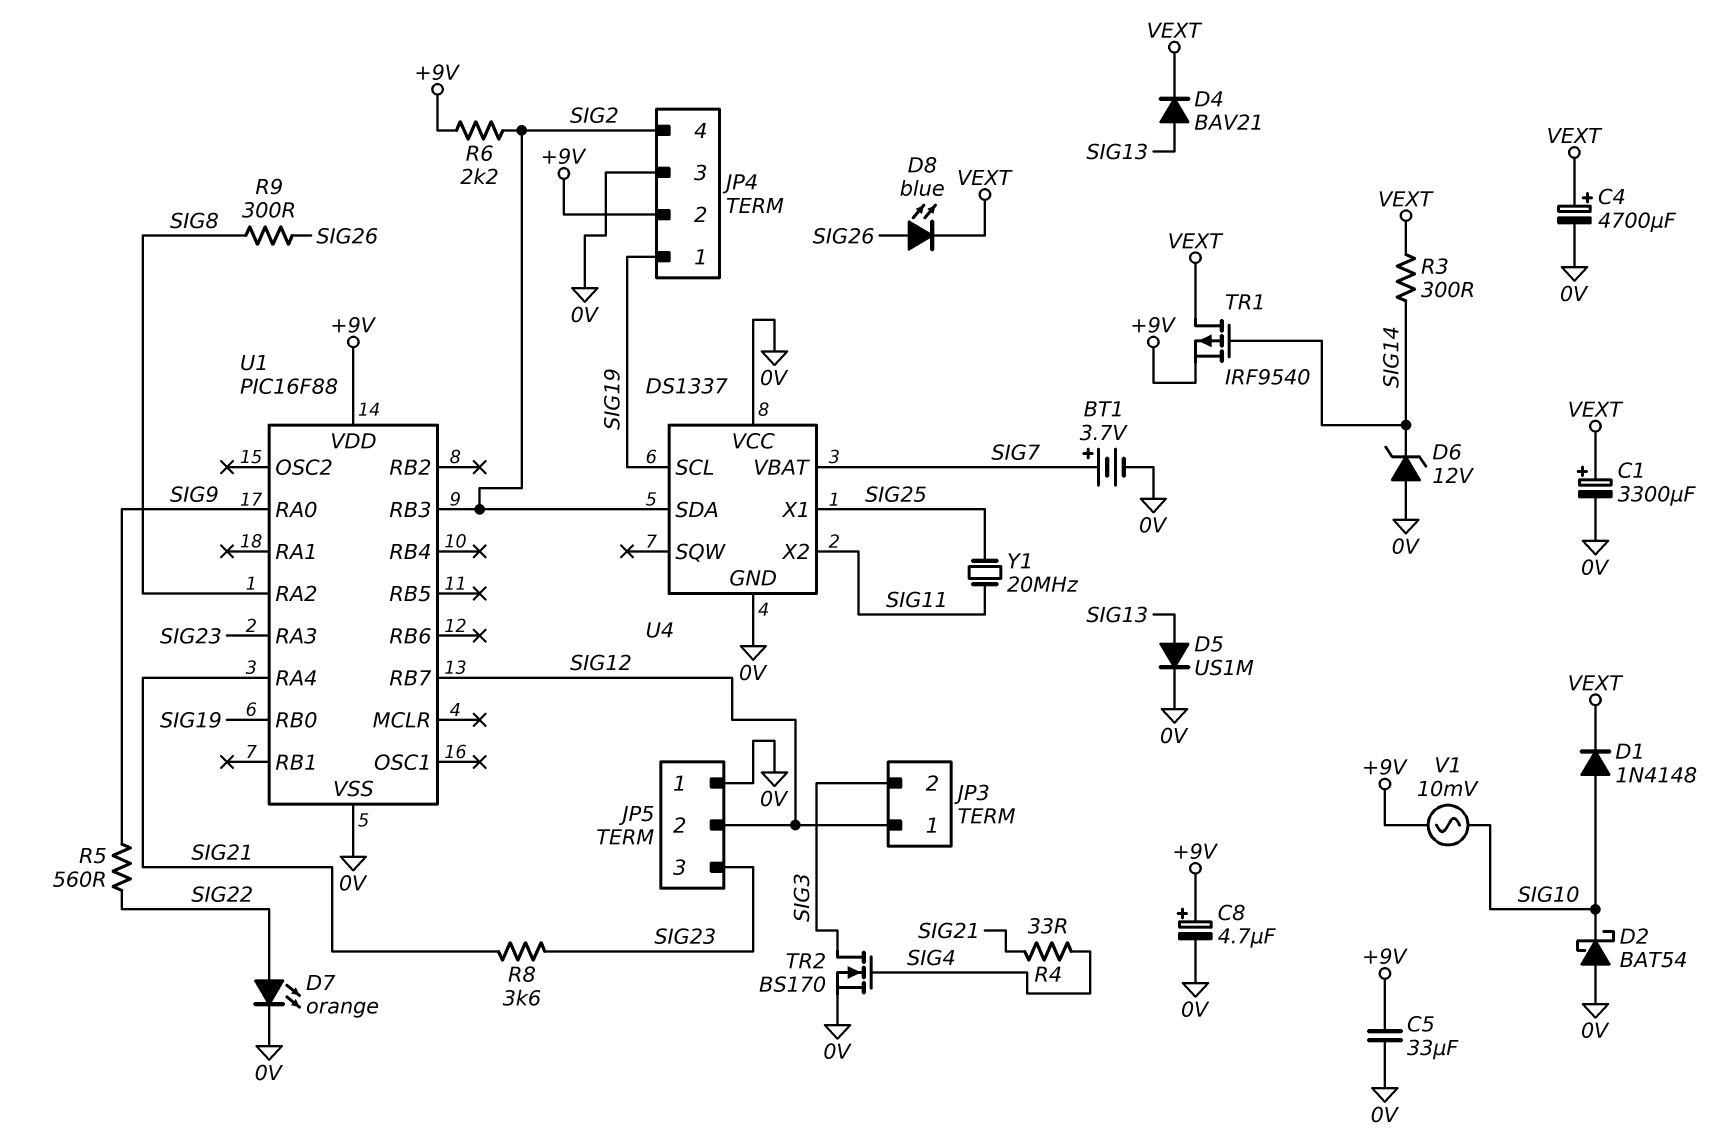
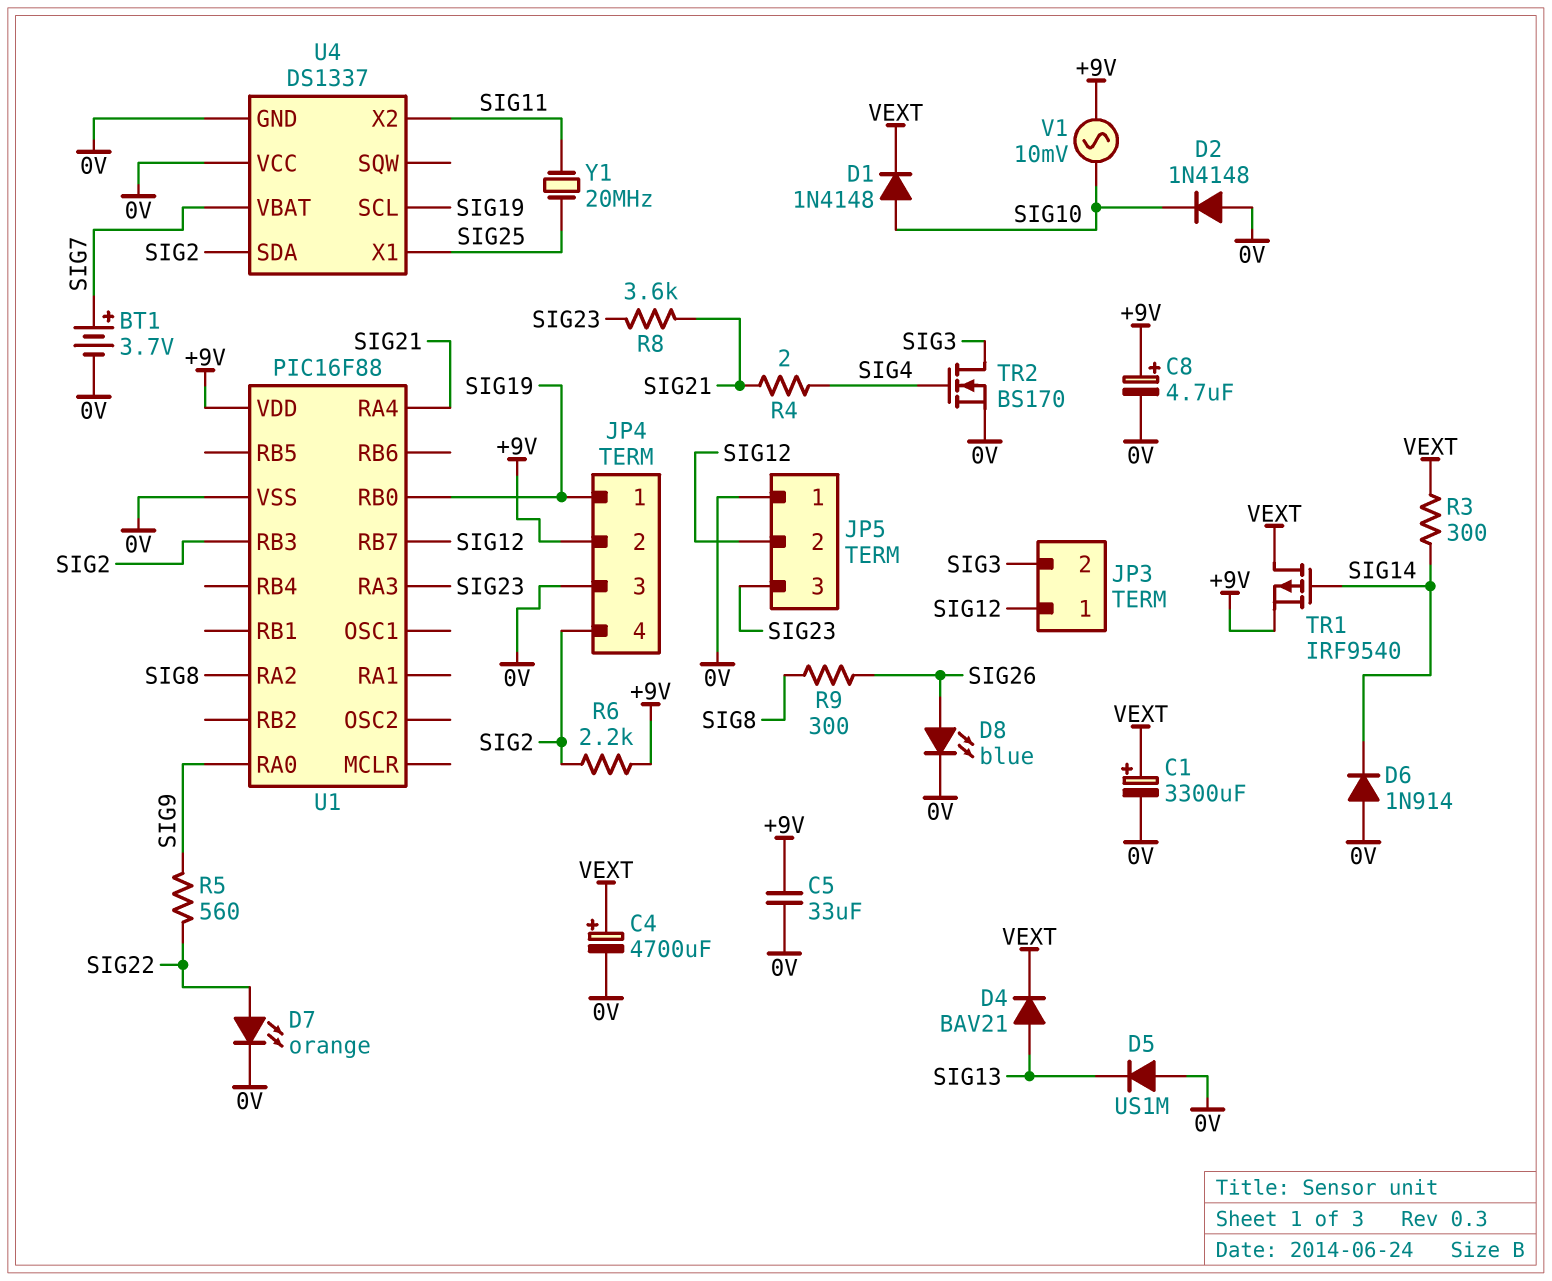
D2: schottky BAT54 (A 0V, K SIG10) -> diode 1N4148 (A 0V, K SIG10)
D5: diode US1M (A SIG13, K 0V) -> diode US1M (A 0V, K SIG13)
D6: zener 12V (A 0V, K SIG14) -> diode 1N914 (A 0V, K SIG14)
D8: LED blue (A SIG26, K VEXT) -> LED blue (A SIG26, K 0V)
R4: 33 (SIG4, SIG21) -> 2 (SIG4, SIG21)

